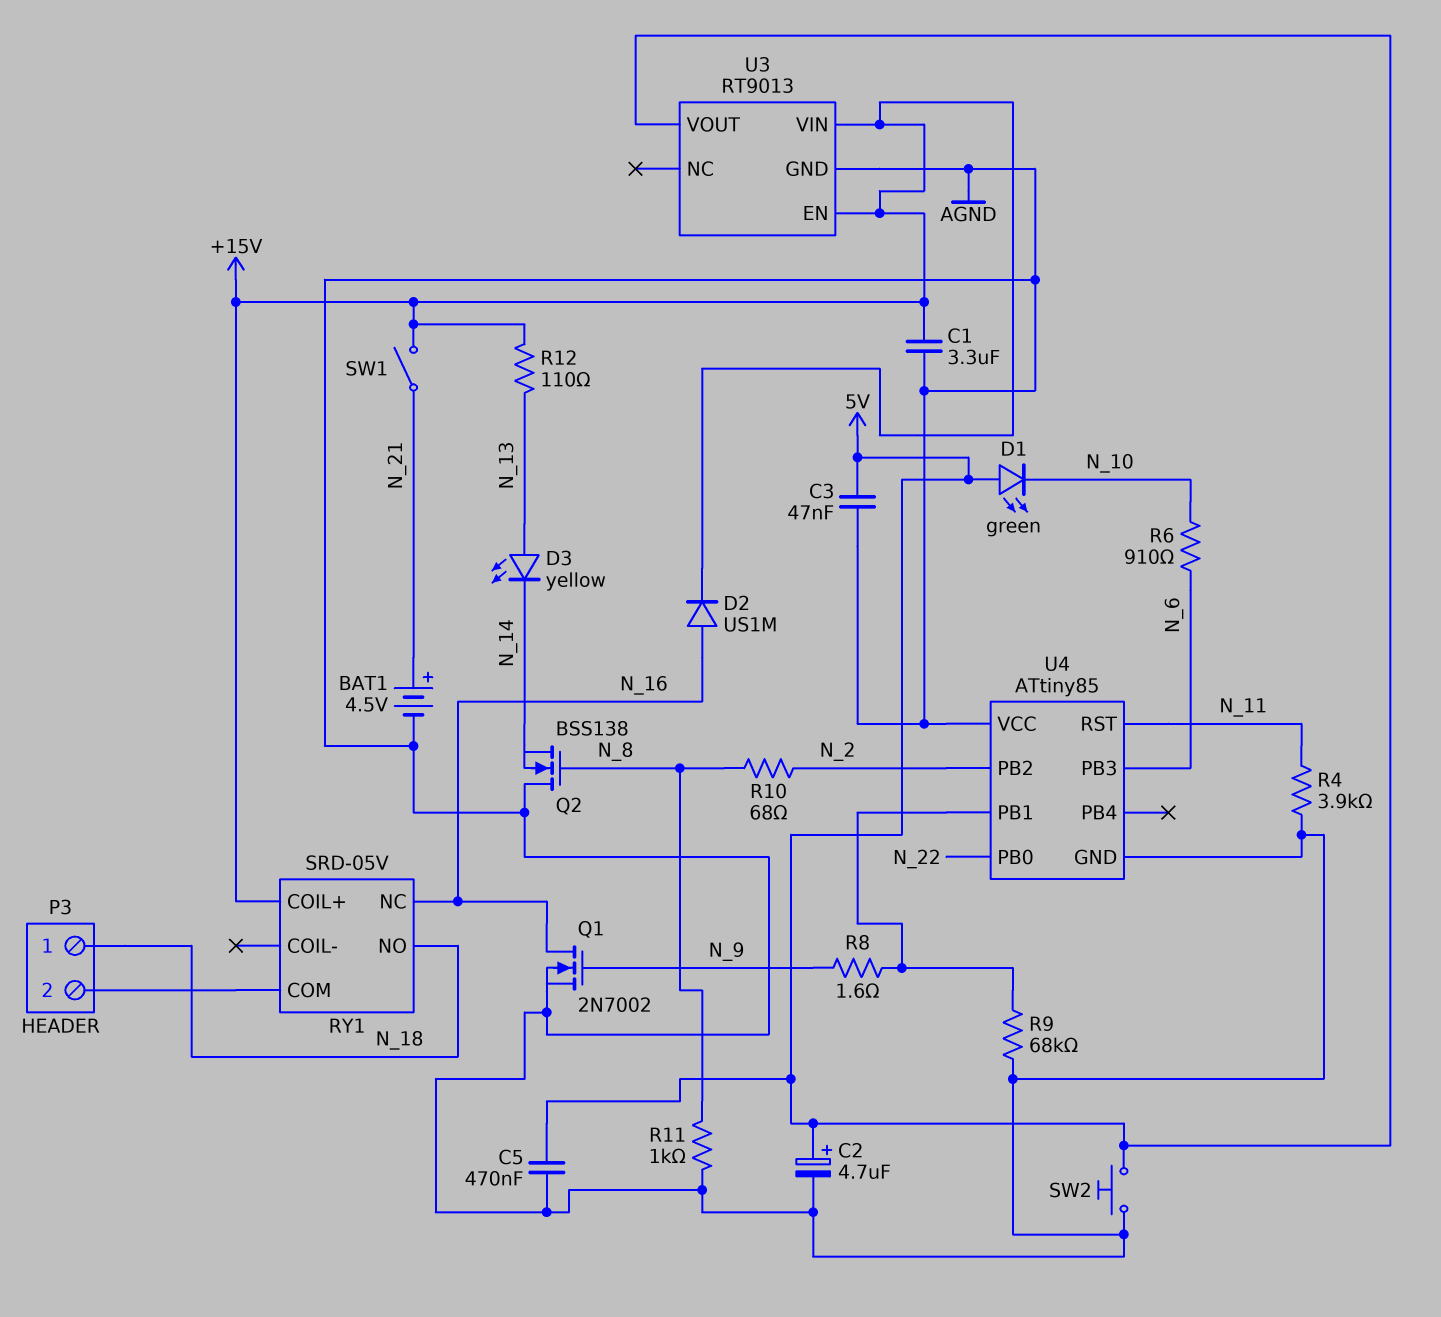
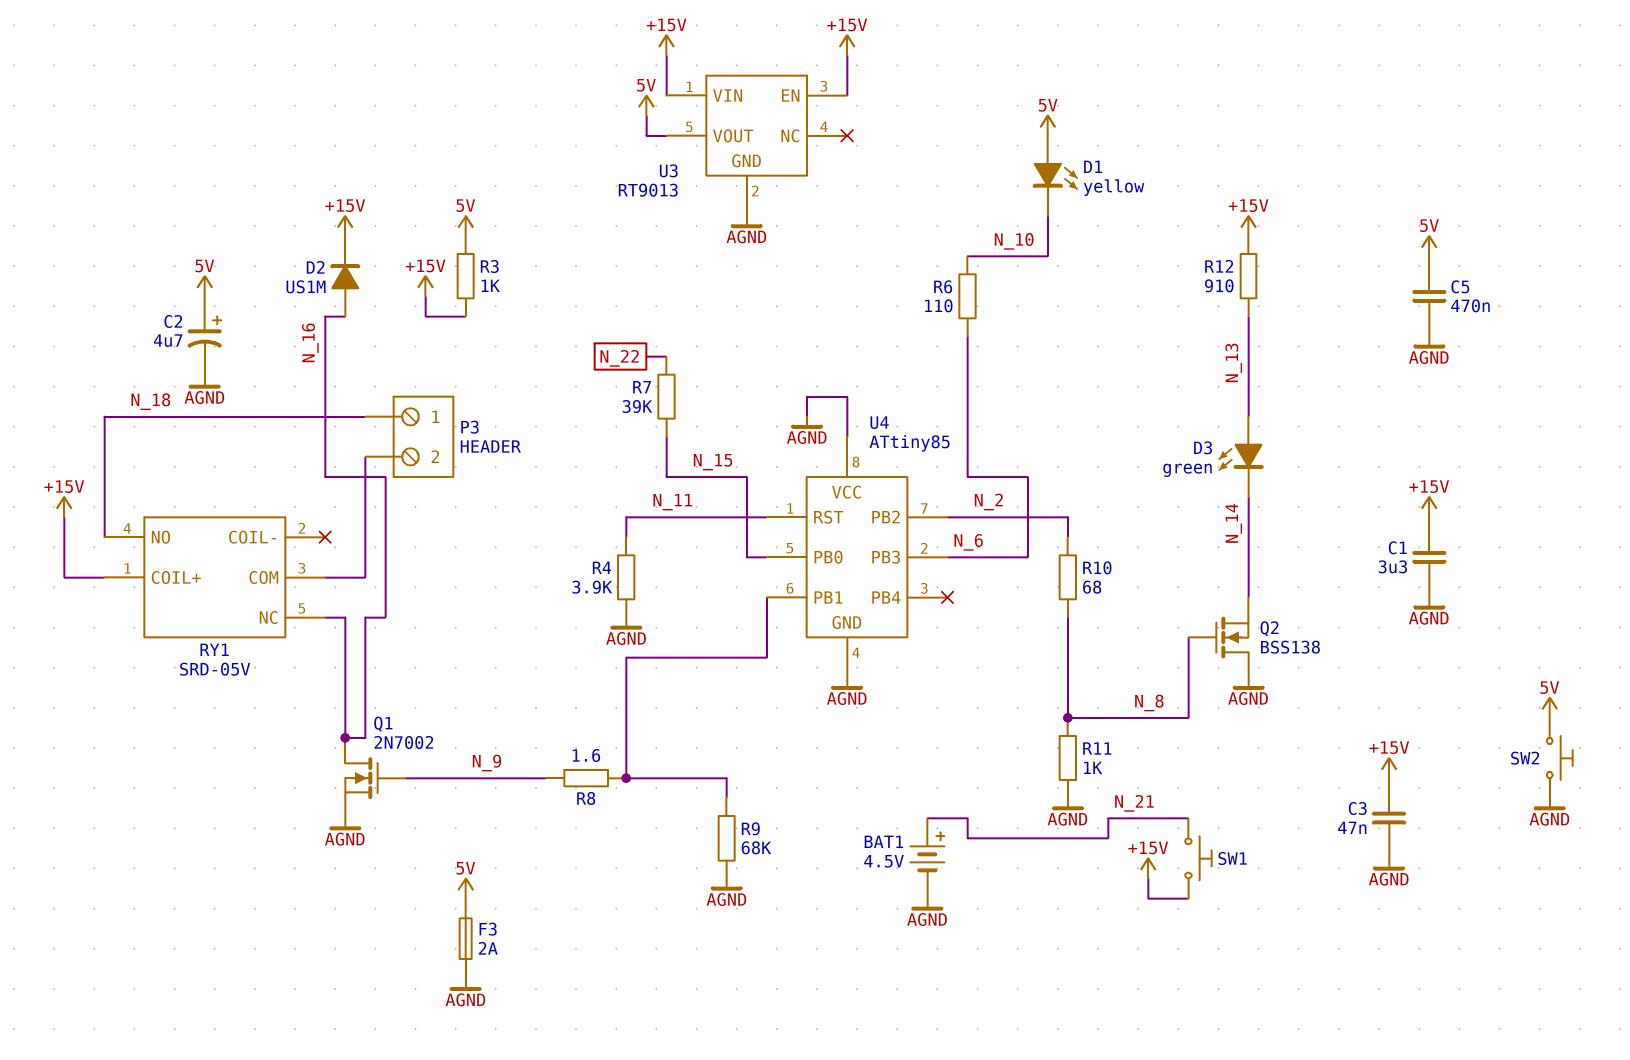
C3: 47nF (5V, AGND) -> 47nF (+15V, AGND)
D1: LED green (A 5V, K N_10) -> LED yellow (A 5V, K N_10)
D3: LED yellow (A N_13, K N_14) -> LED green (A N_13, K N_14)
F3: none -> 2A (5V, AGND)
R3: none -> 1k (+15V, 5V)
R6: 910 (N_6, N_10) -> 110 (N_6, N_10)
R7: none -> 39k (N_15, N_22)
R12: 110 (+15V, N_13) -> 910 (+15V, N_13)
SW1: switch (+15V, N_21) -> button (+15V, N_21)
U4 pin PB0: N_22 -> N_15

